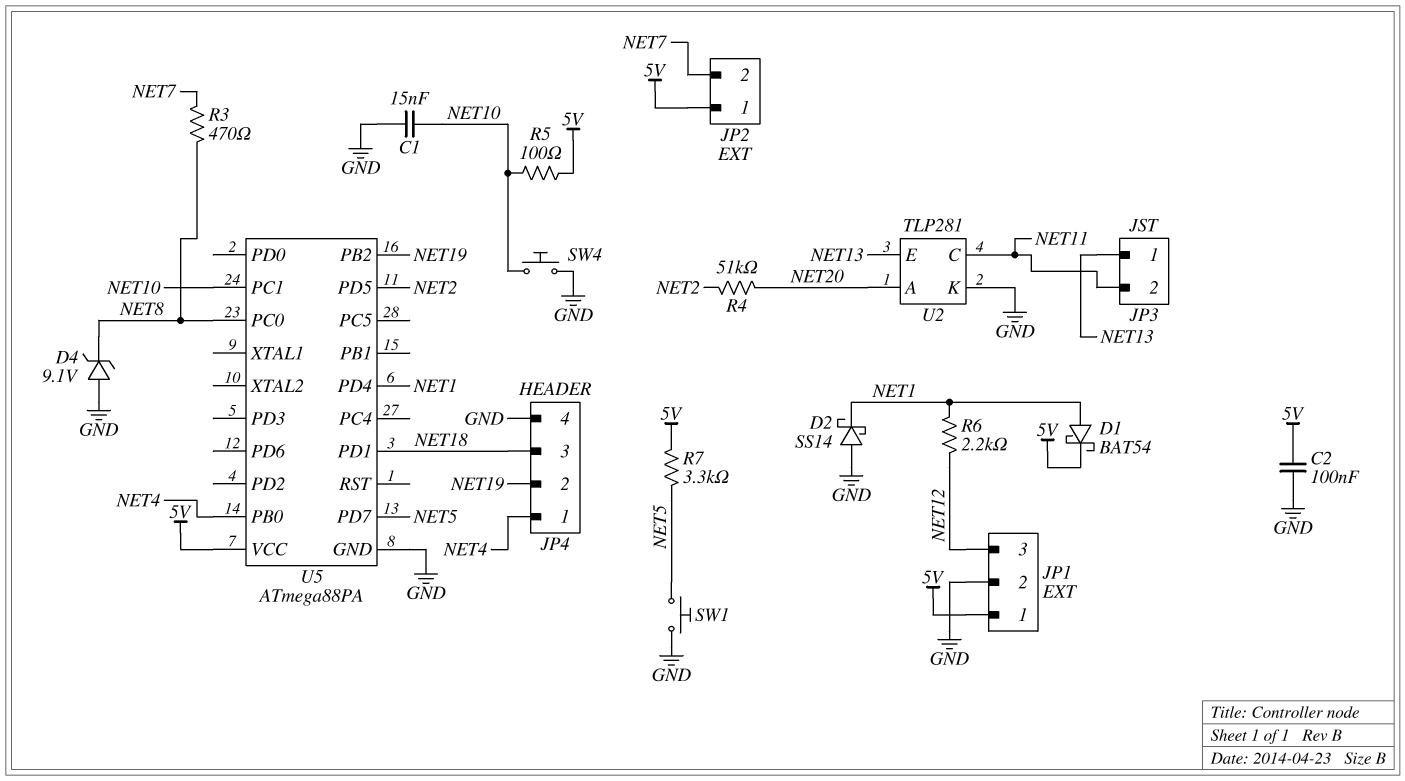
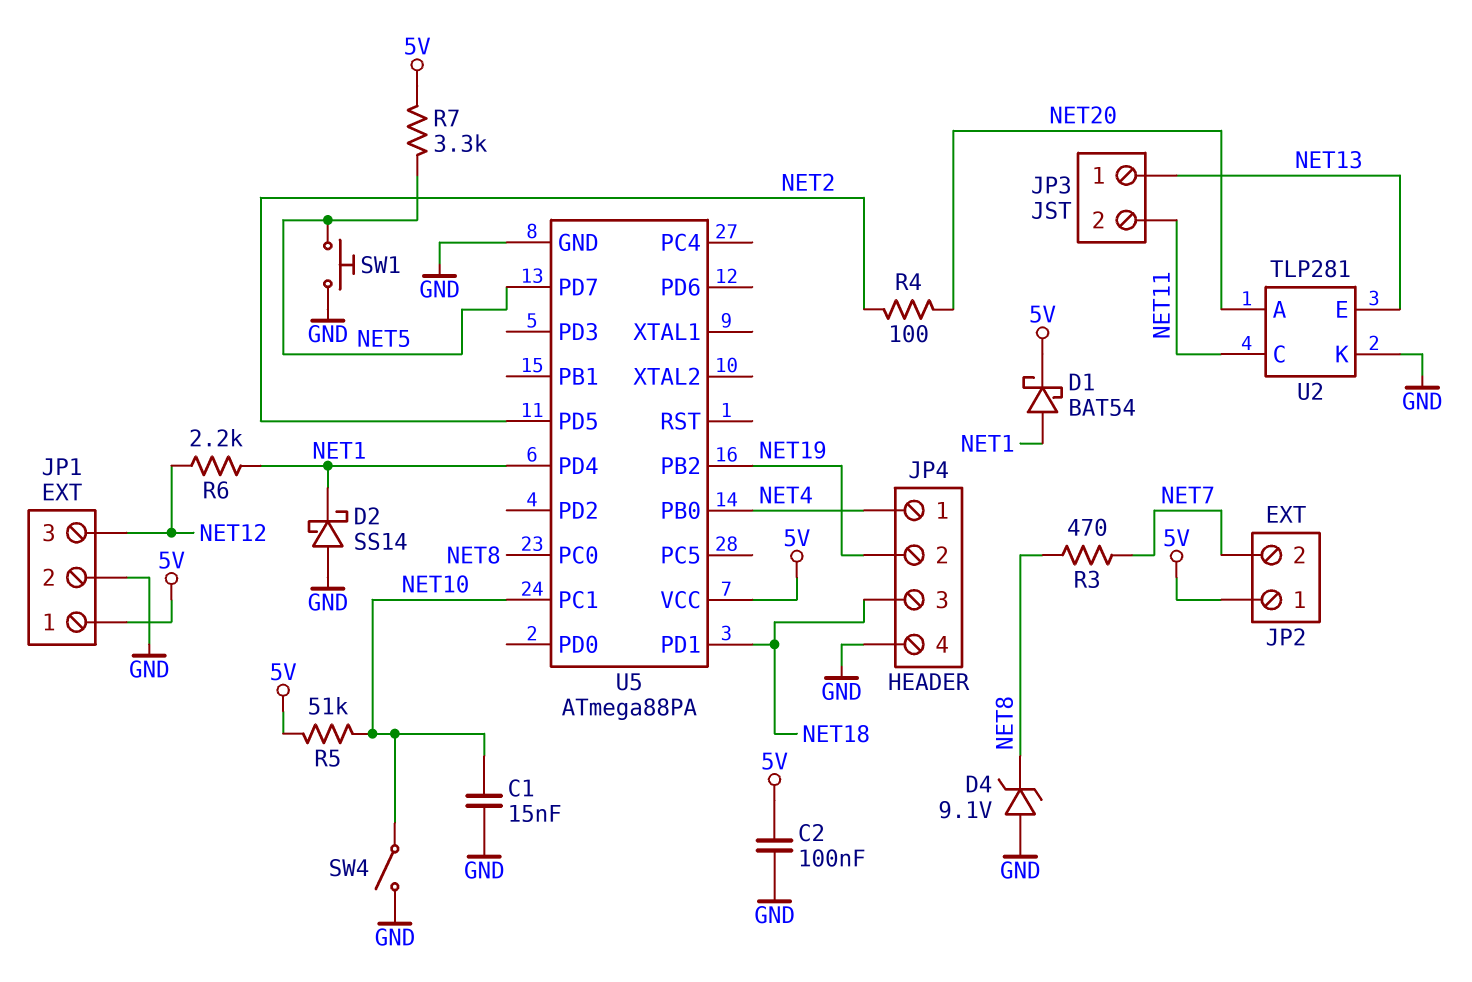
R4: 51k (NET2, NET20) -> 100 (NET2, NET20)
R5: 100 (5V, NET10) -> 51k (5V, NET10)
SW4: button (GND, NET10) -> switch (GND, NET10)

